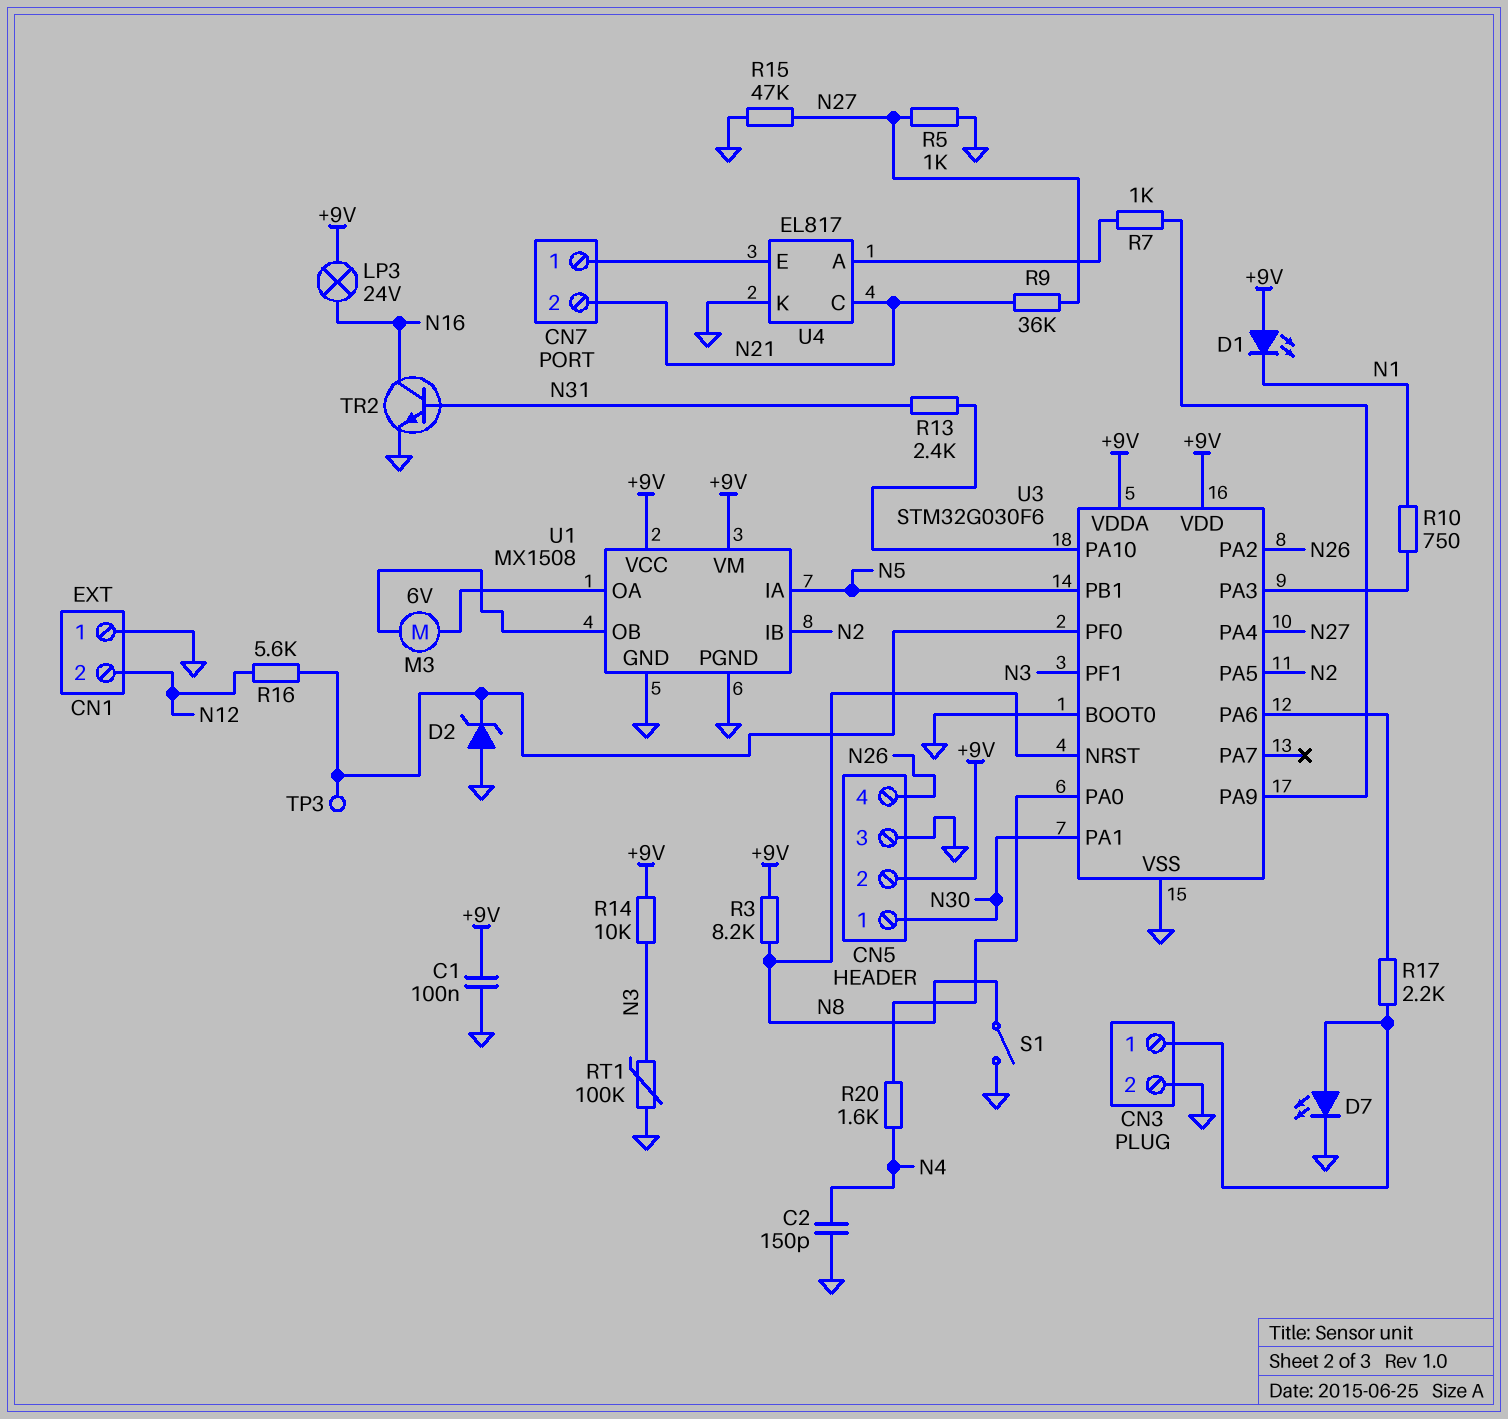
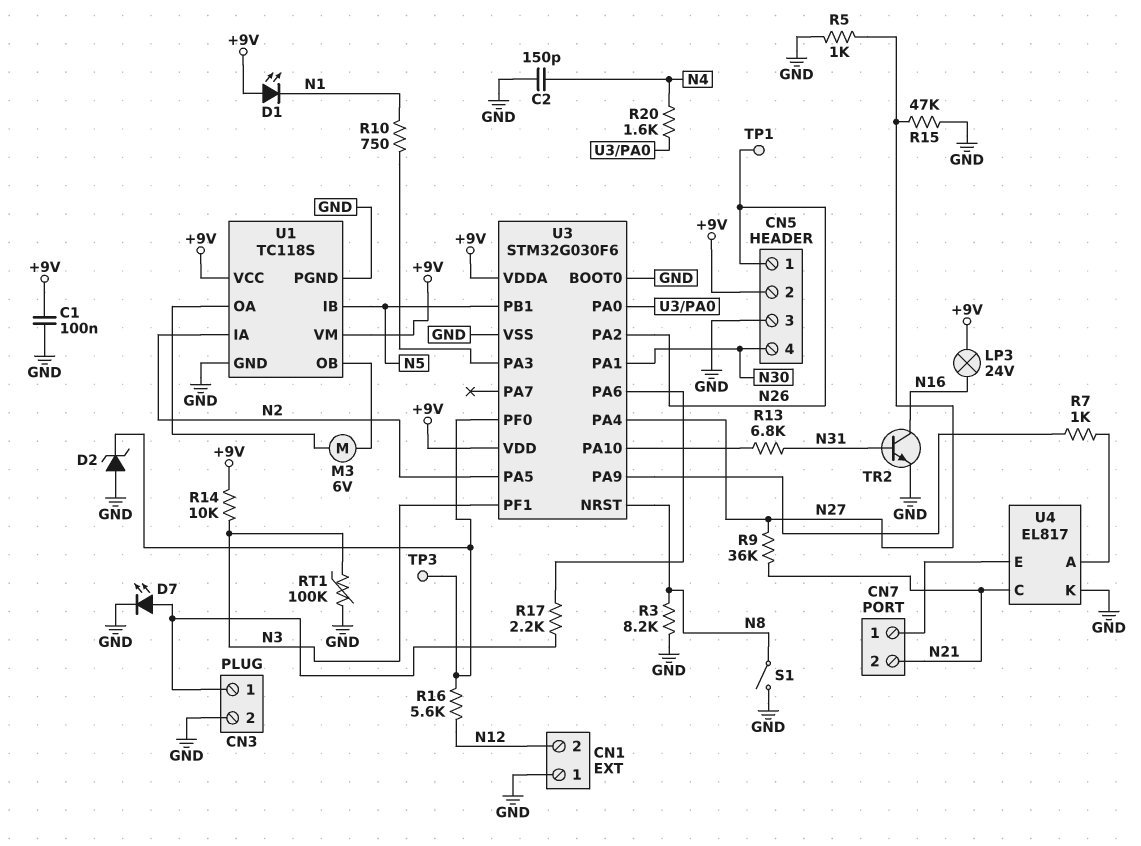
CN5 pin 1: N30 -> N26
CN5 pin 4: N26 -> N30
R3: 8.2k (+9V, N8) -> 8.2k (GND, N8)
R13: 2.4k (N31, U3/PA10) -> 6.8k (N31, U3/PA10)
TP1: none -> test point (N26)
U1: MX1508 -> TC118S
U1 pin IA: N5 -> N2
U1 pin IB: N2 -> N5

